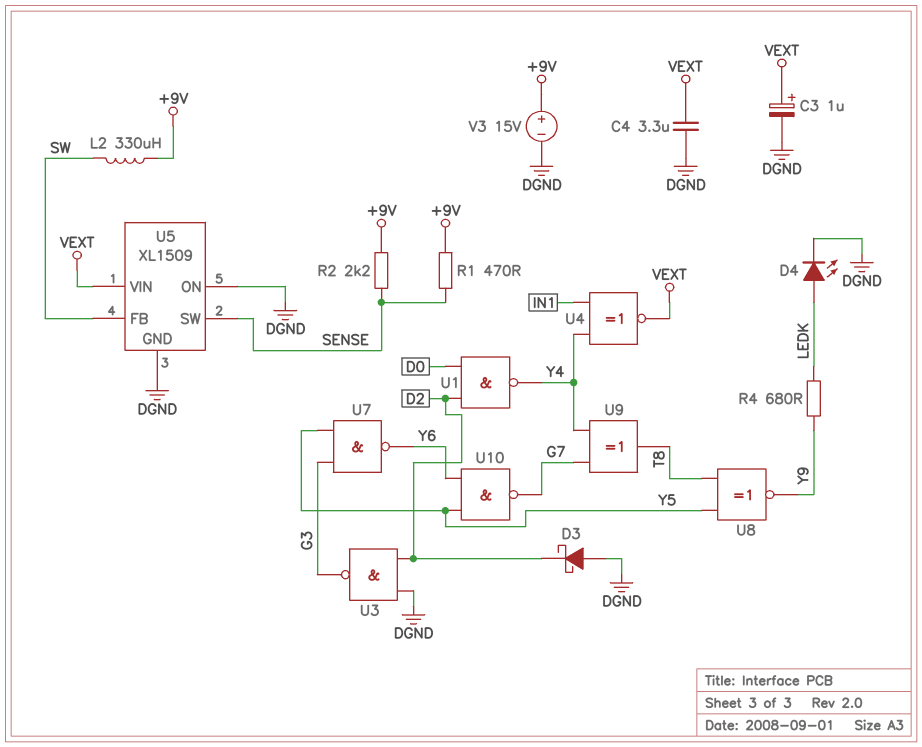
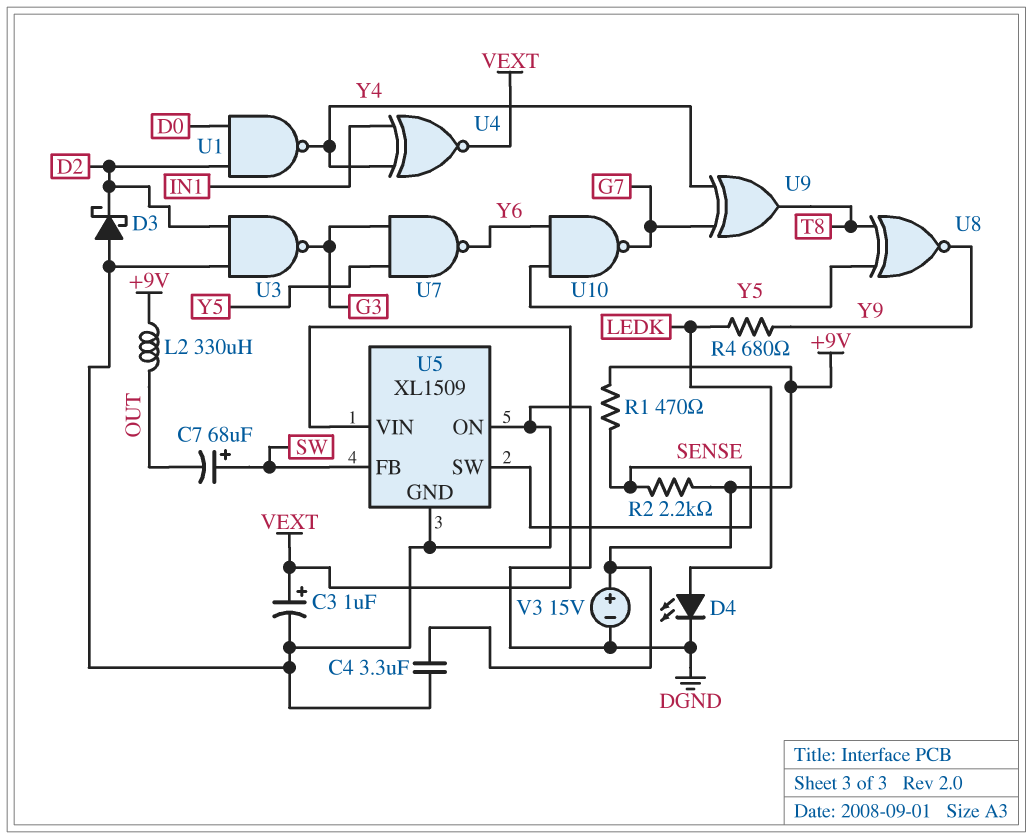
C4: 3.3uF (DGND, VEXT) -> 3.3uF (+9V, DGND)
C7: none -> 68uF (plus SW, minus OUT)
L2: 330uH (+9V, SW) -> 330uH (+9V, OUT)

